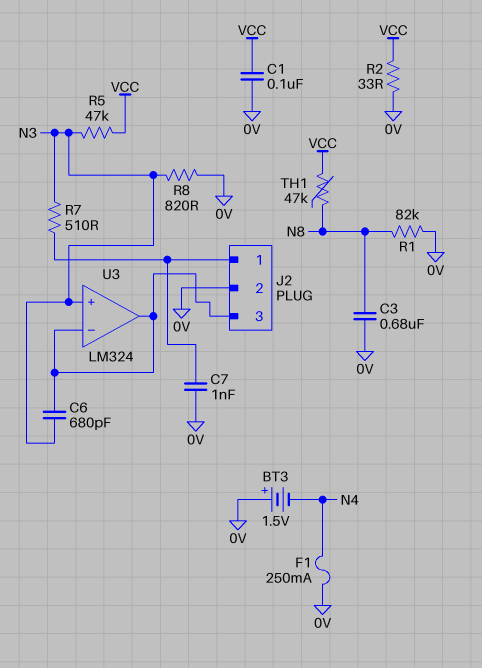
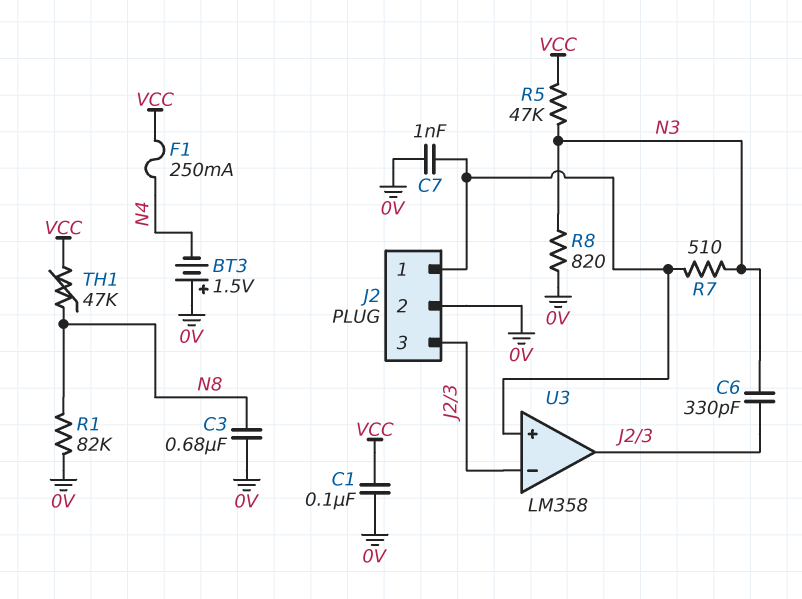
C6: 680pF (J2/3, N3) -> 330pF (J2/3, N3)
F1: 250mA (0V, N4) -> 250mA (N4, VCC)
R2: 33 (0V, VCC) -> none
U3: LM324 -> LM358
U3 pin in+: N3 -> J2/1

